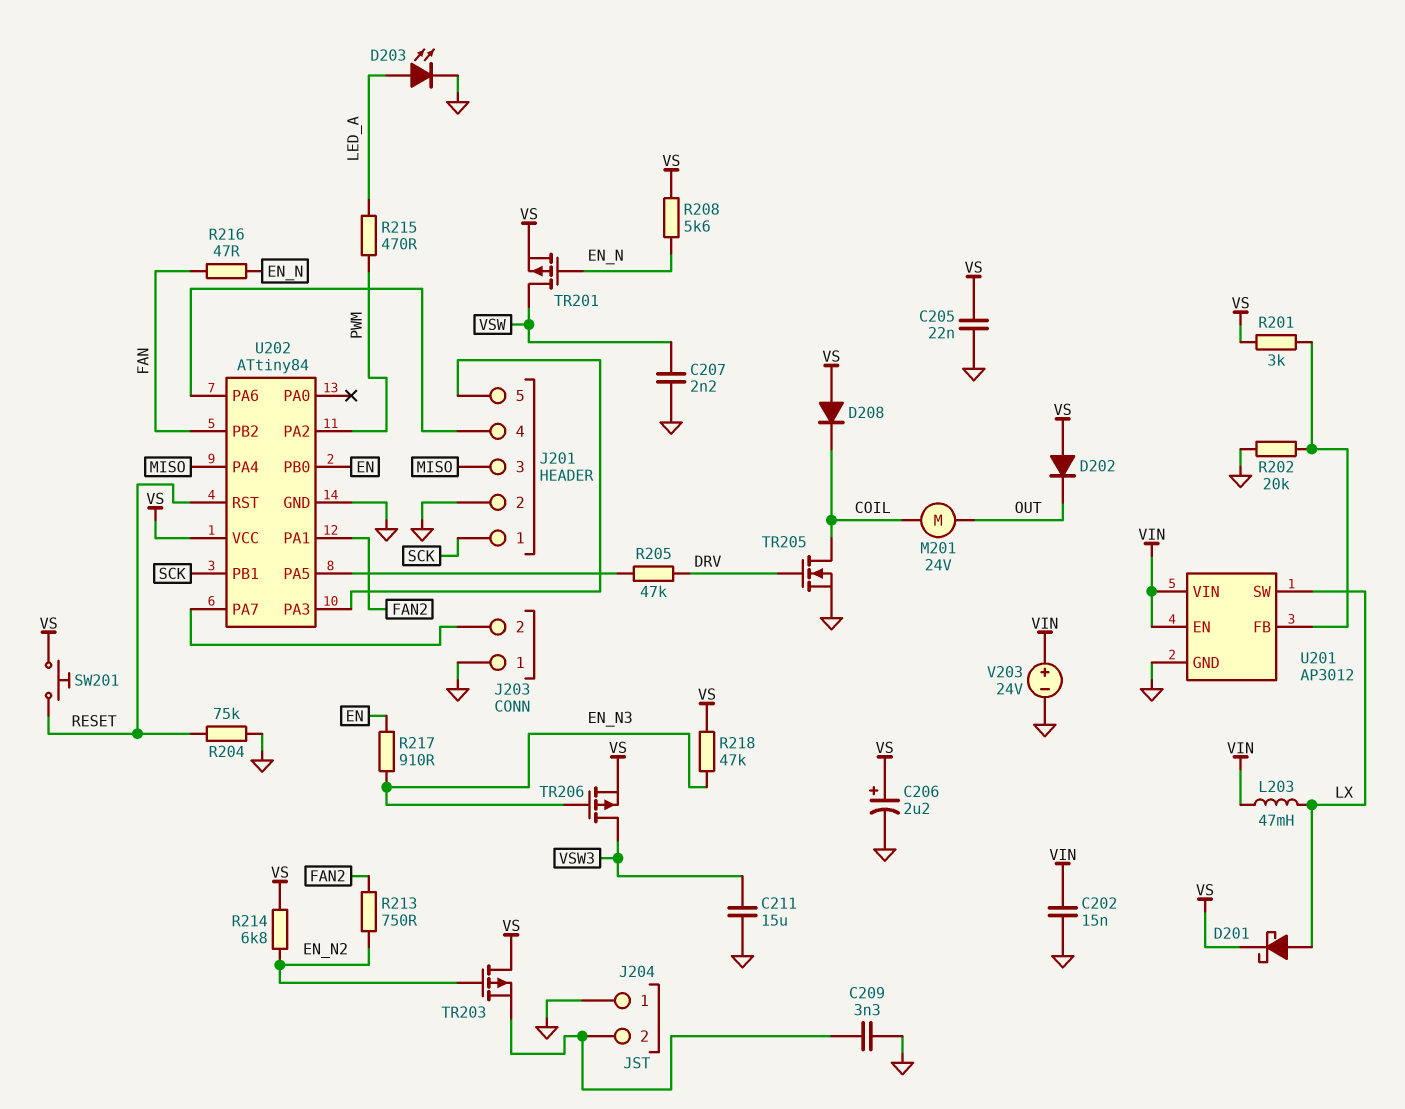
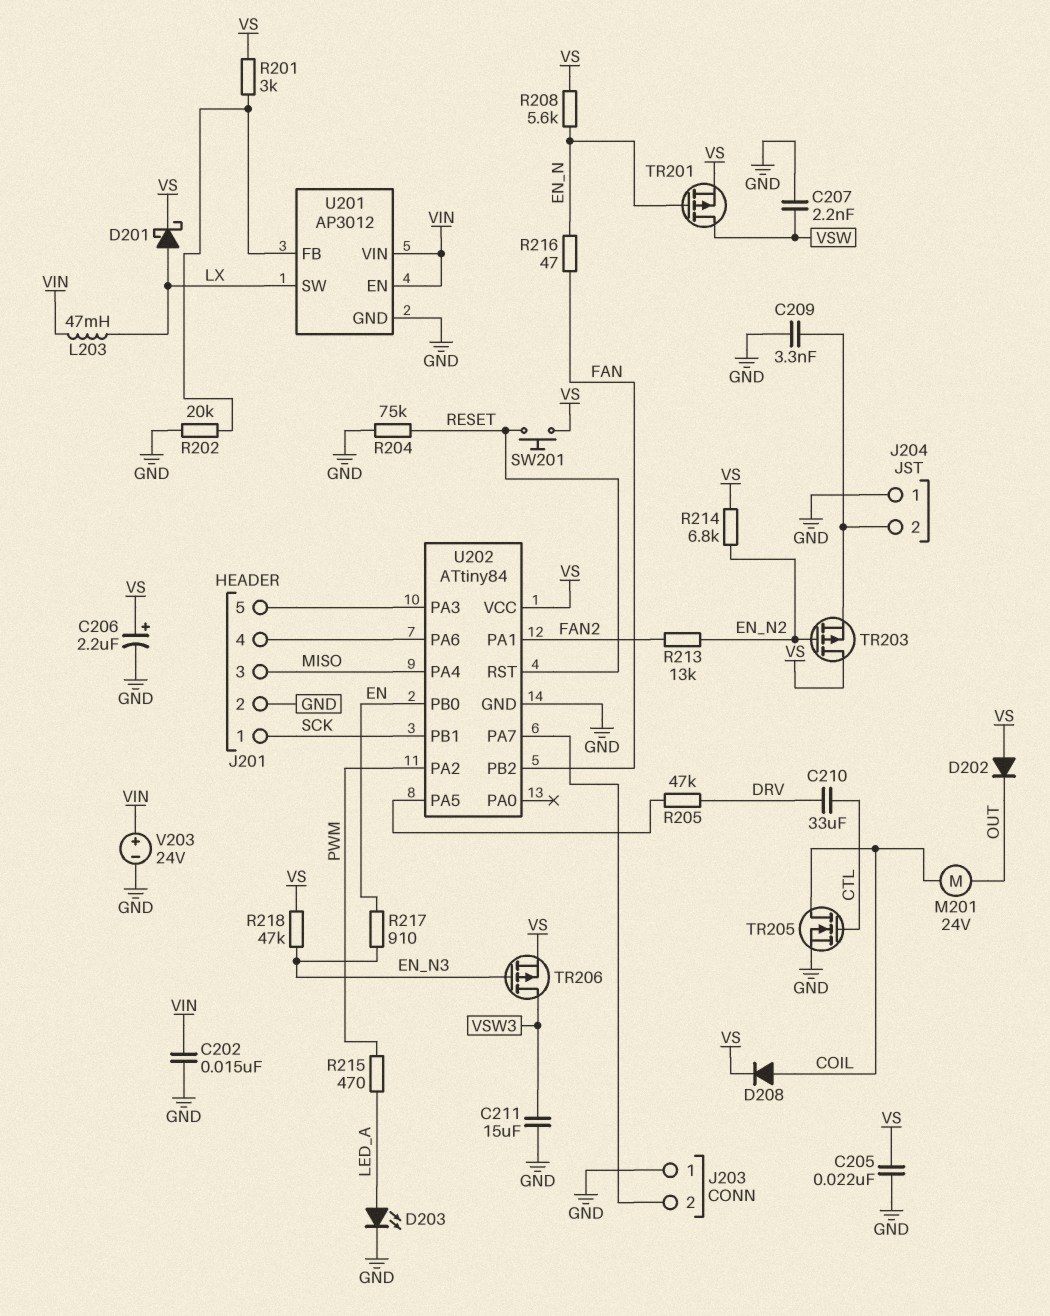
C210: none -> 33uF (CTL, DRV)
D208: diode (A VS, K COIL) -> diode (A COIL, K VS)
R213: 750 (EN_N2, FAN2) -> 13k (EN_N2, FAN2)
TR205: NMOS (G DRV, D COIL, S GND) -> NMOS (G CTL, D COIL, S GND)

